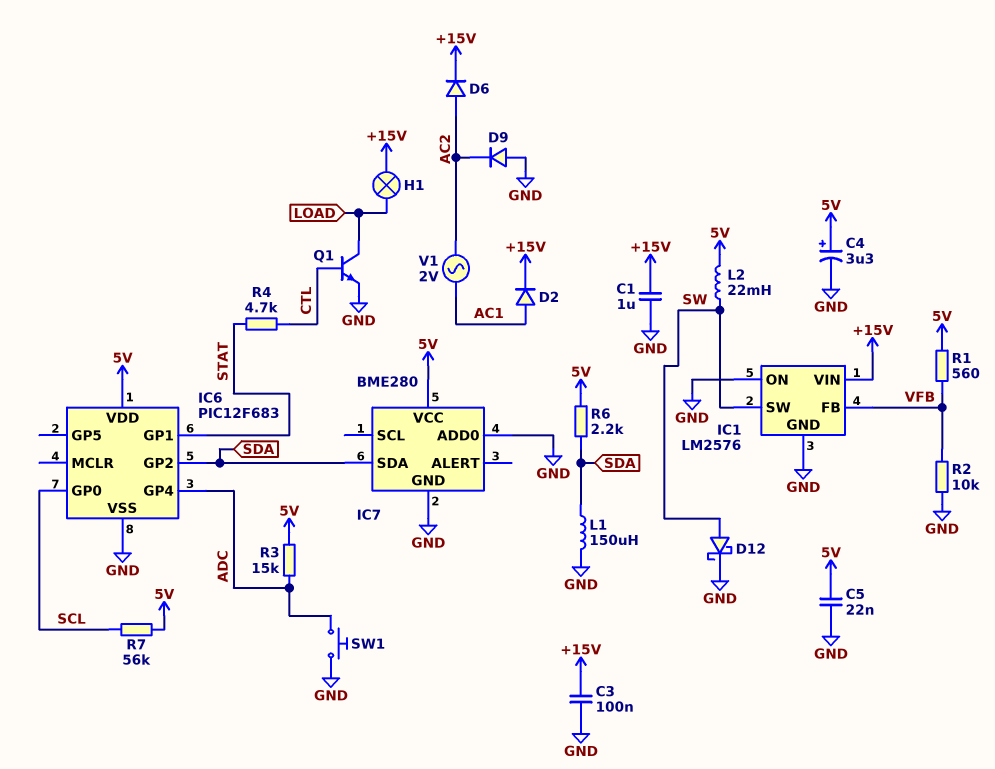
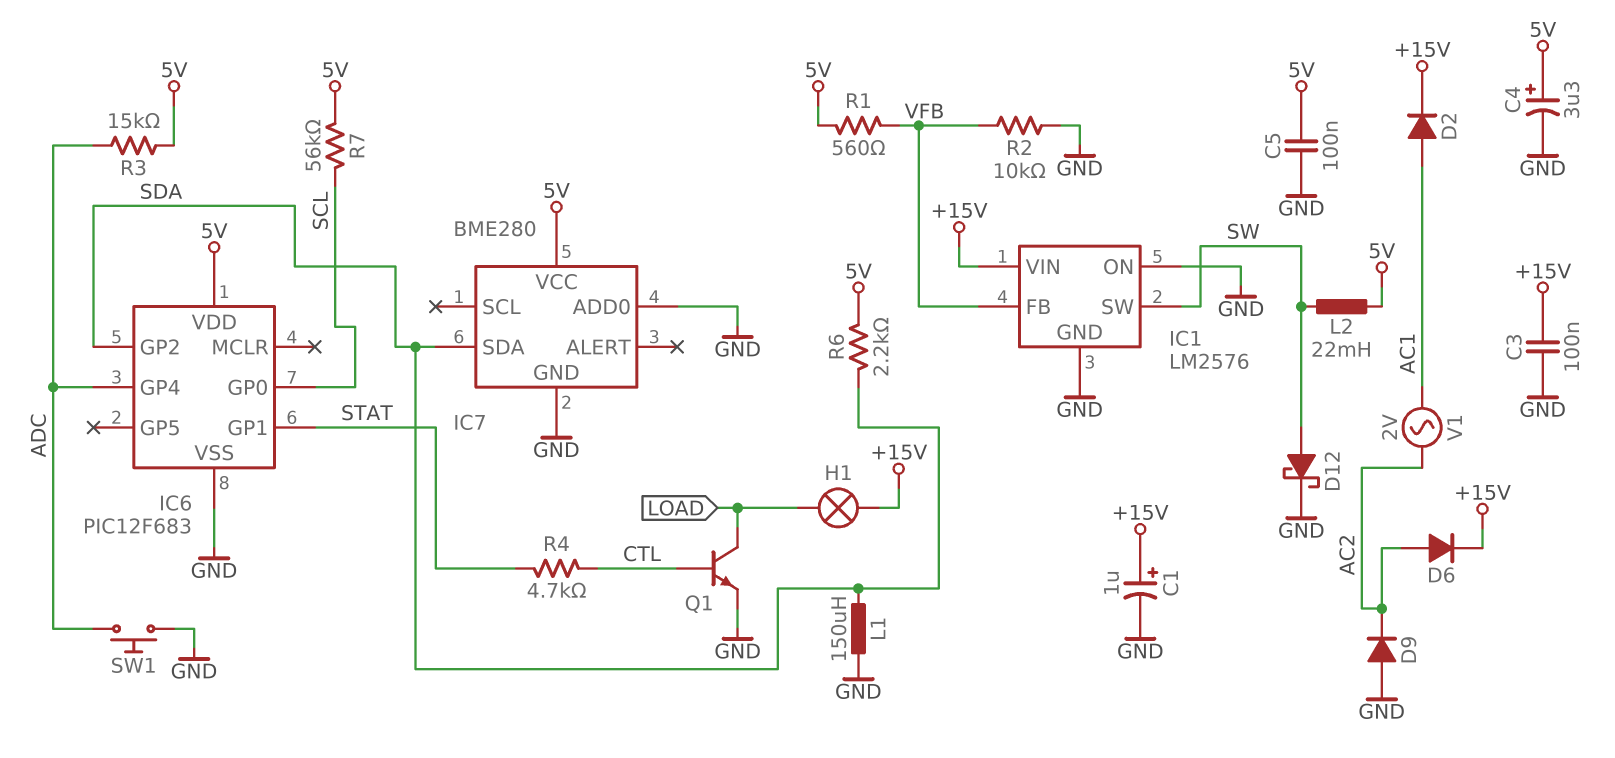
C1: 1uF (+15V, GND) -> 1uF (plus +15V, minus GND)
C5: 22nF (5V, GND) -> 100nF (5V, GND)

